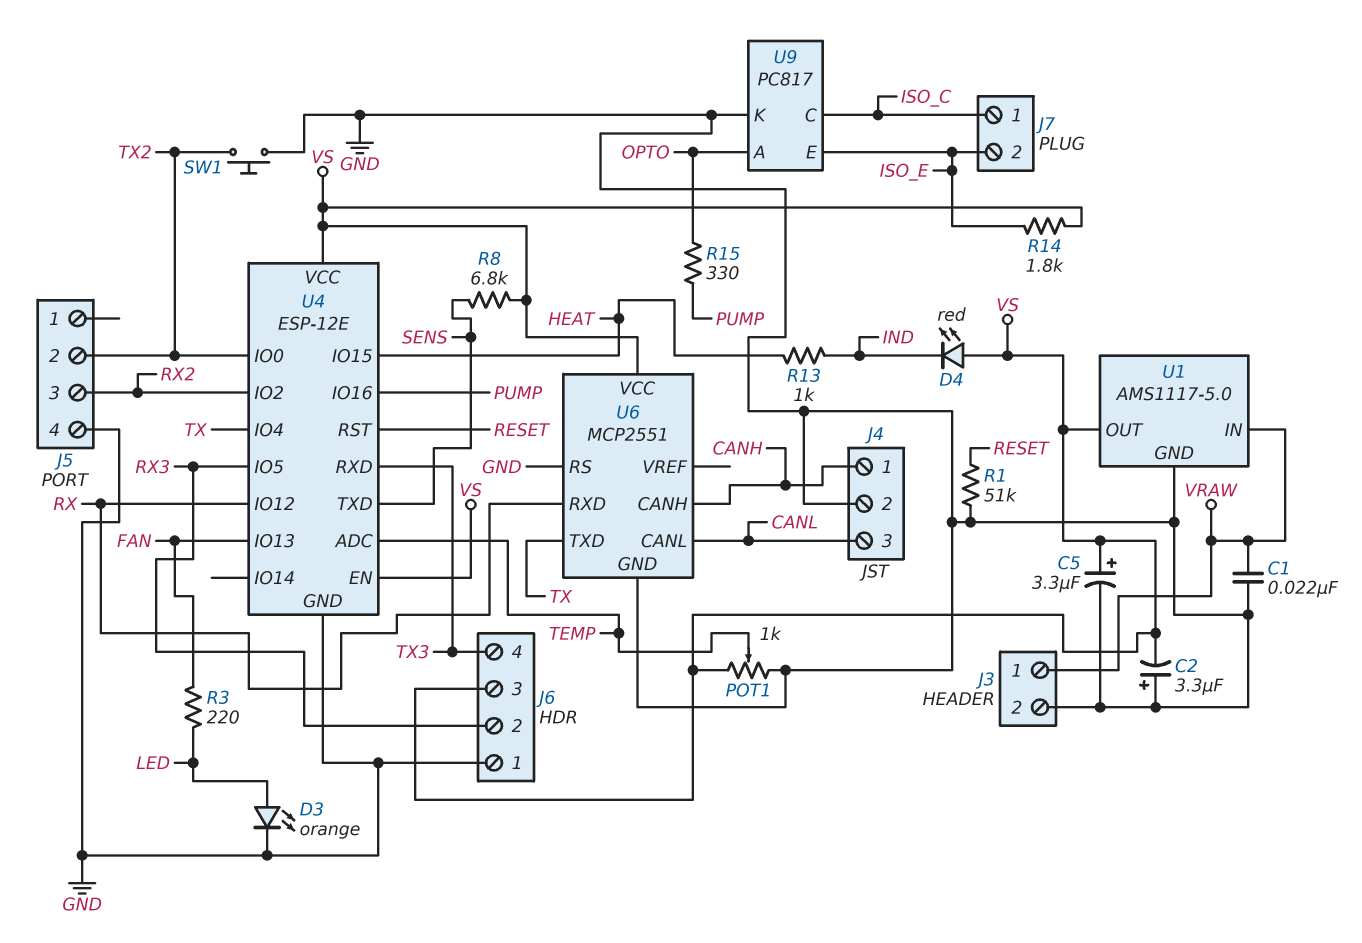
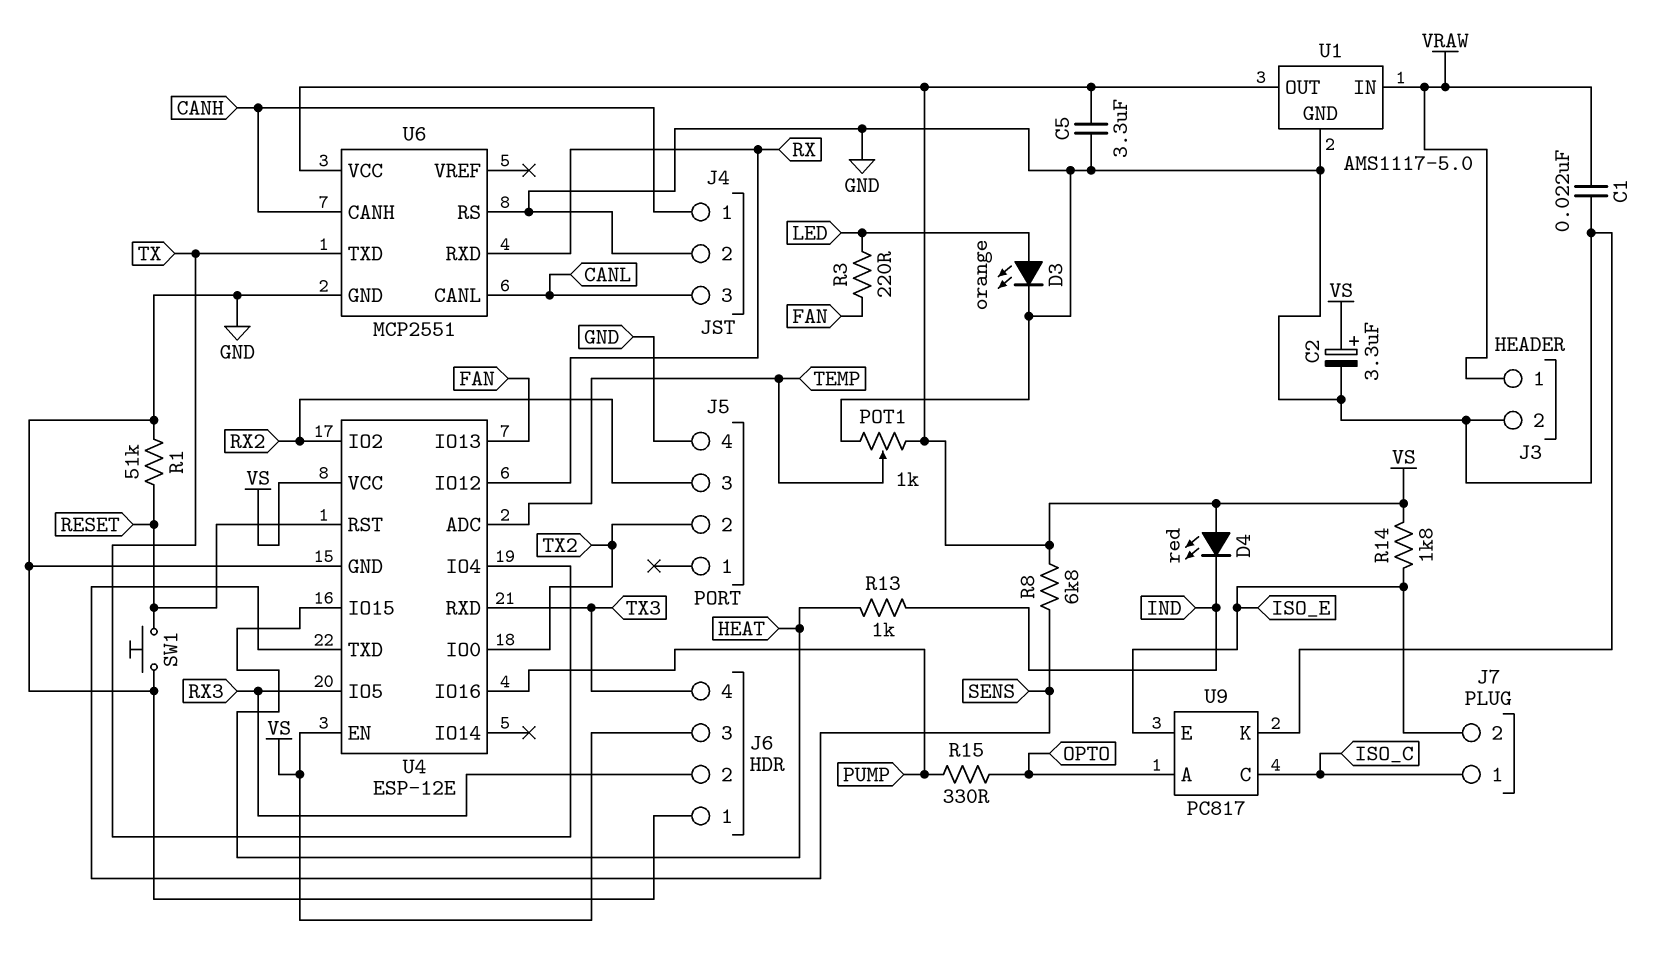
C2: 3.3uF (plus GND, minus VS) -> 3.3uF (plus VS, minus GND)
C5: 3.3uF (plus VS, minus GND) -> 3.3uF (GND, VS)
SW1: button (GND, TX2) -> button (GND, RESET)

